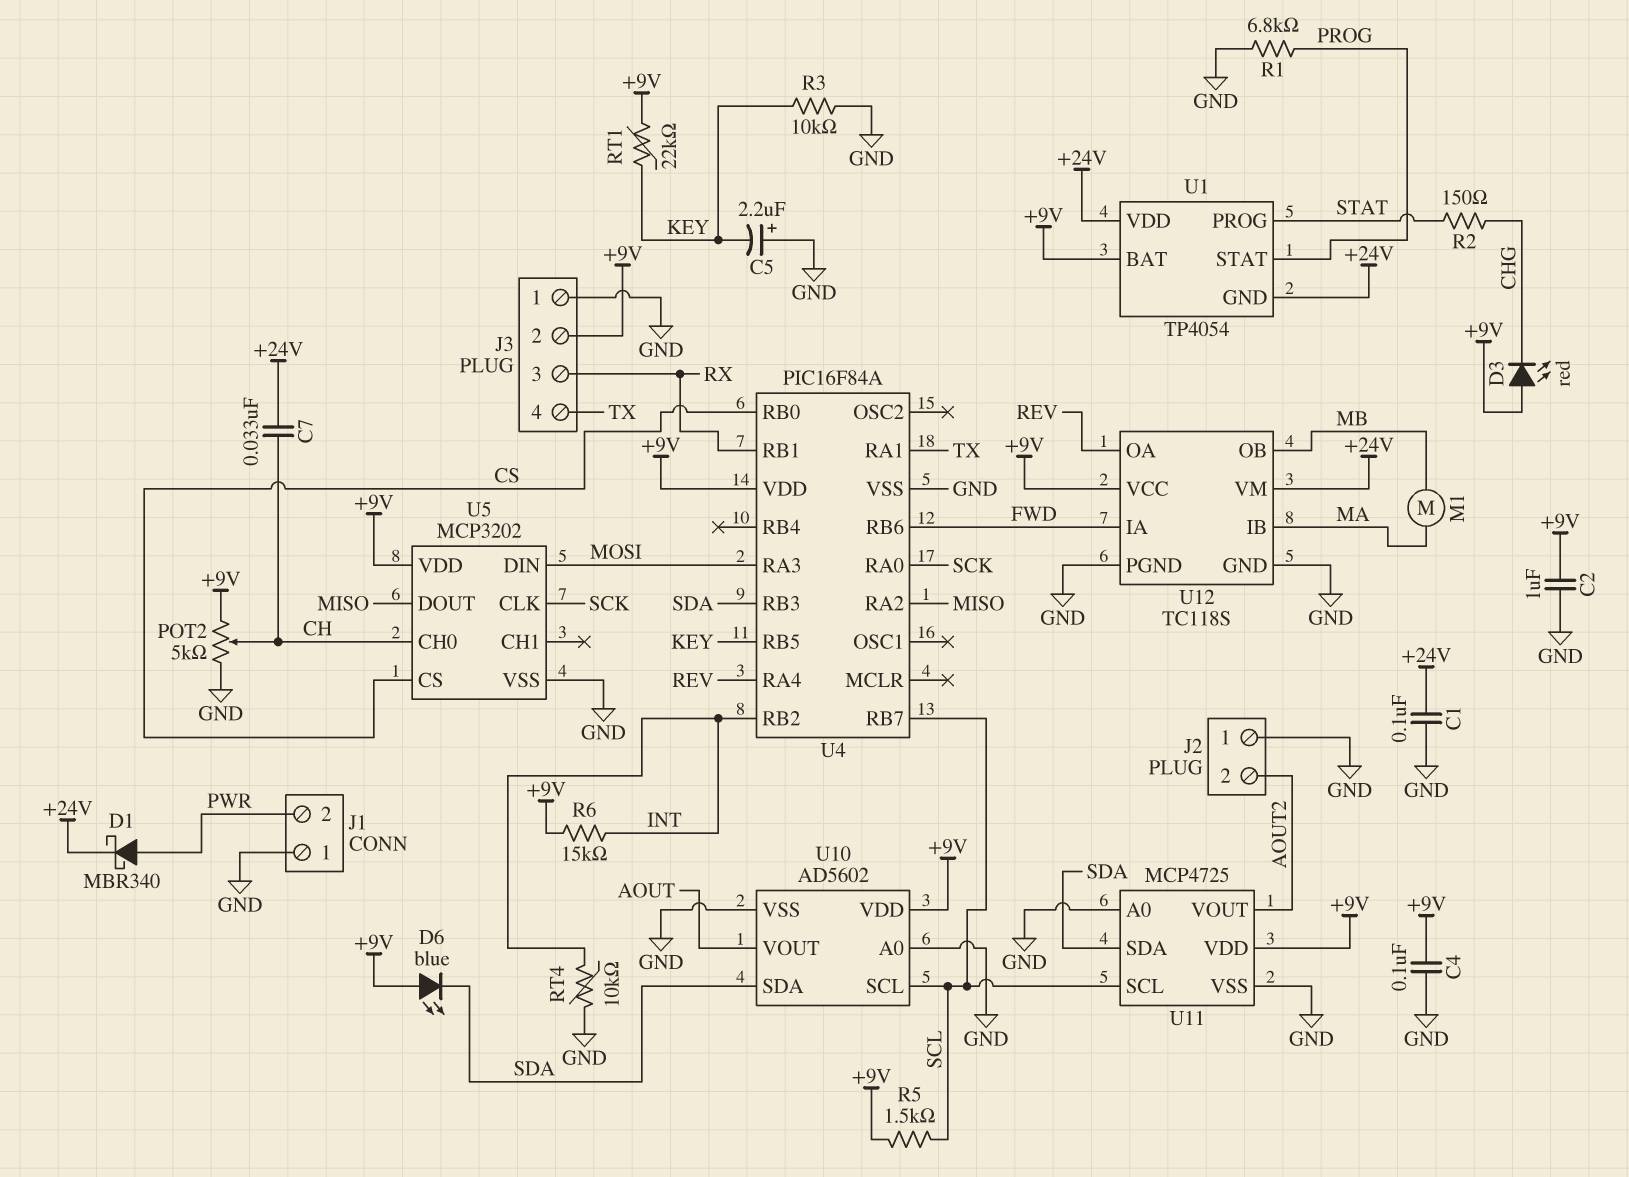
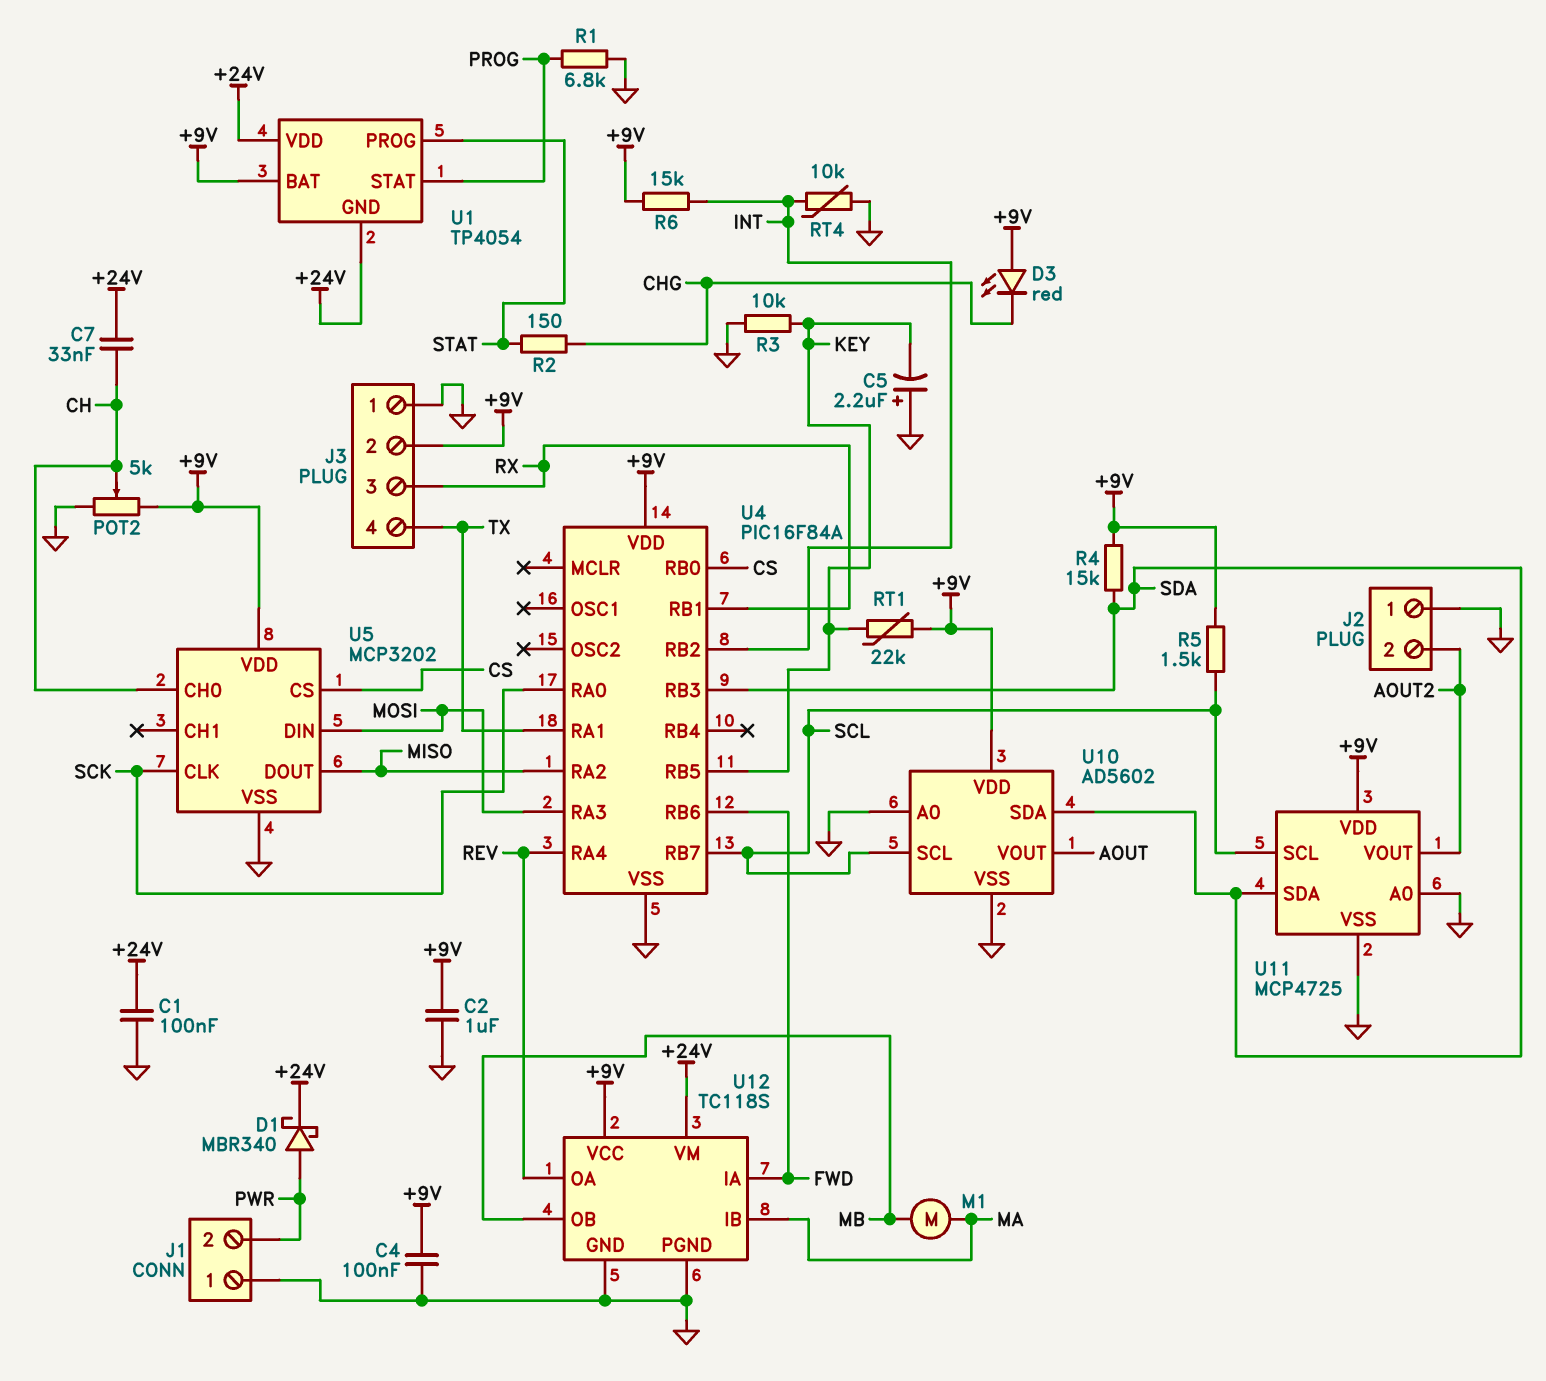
D6: LED blue (A +9V, K SDA) -> none
R4: none -> 15k (+9V, SDA)

